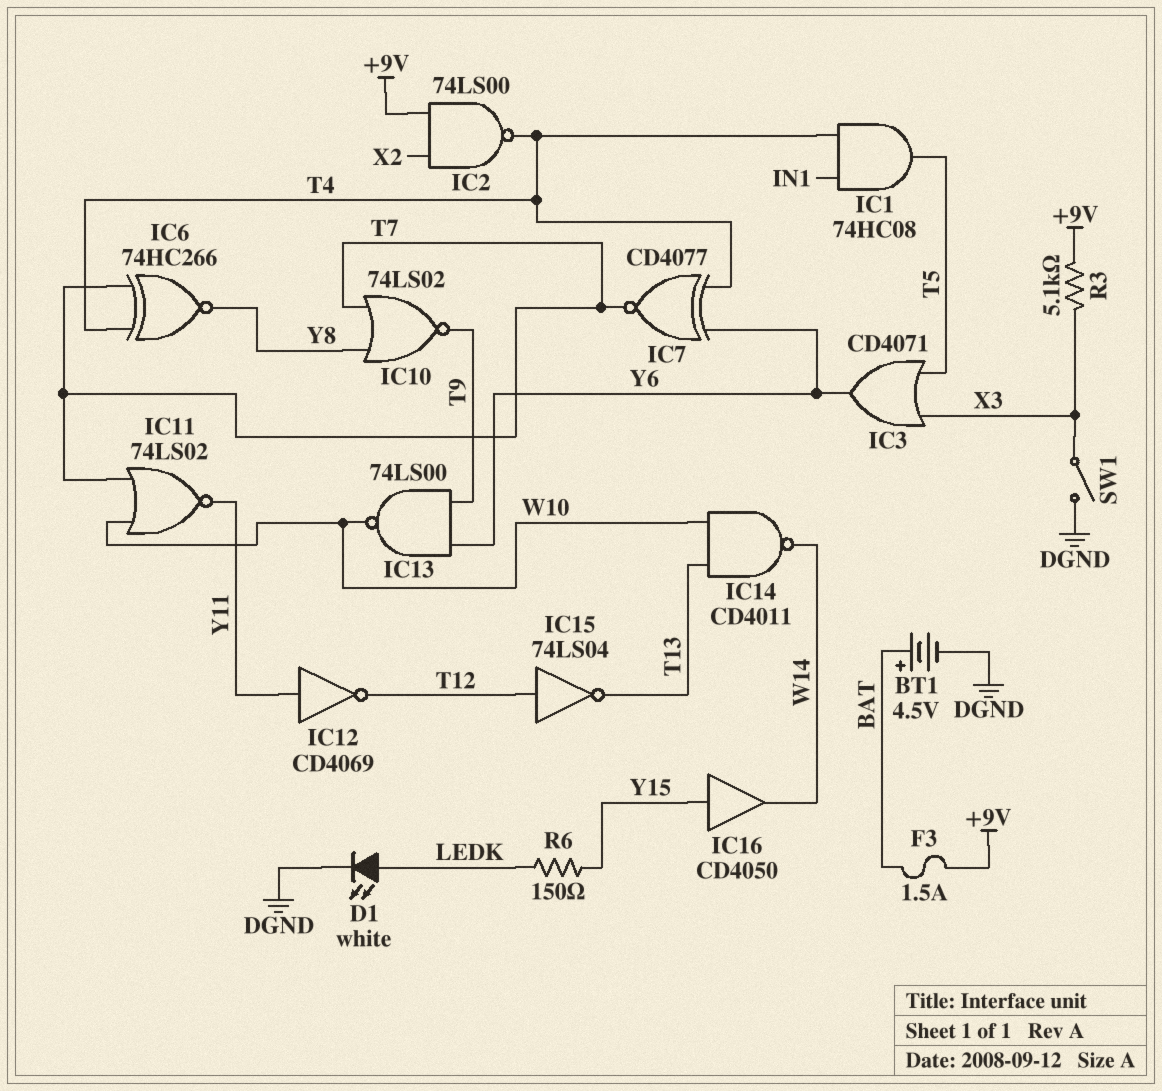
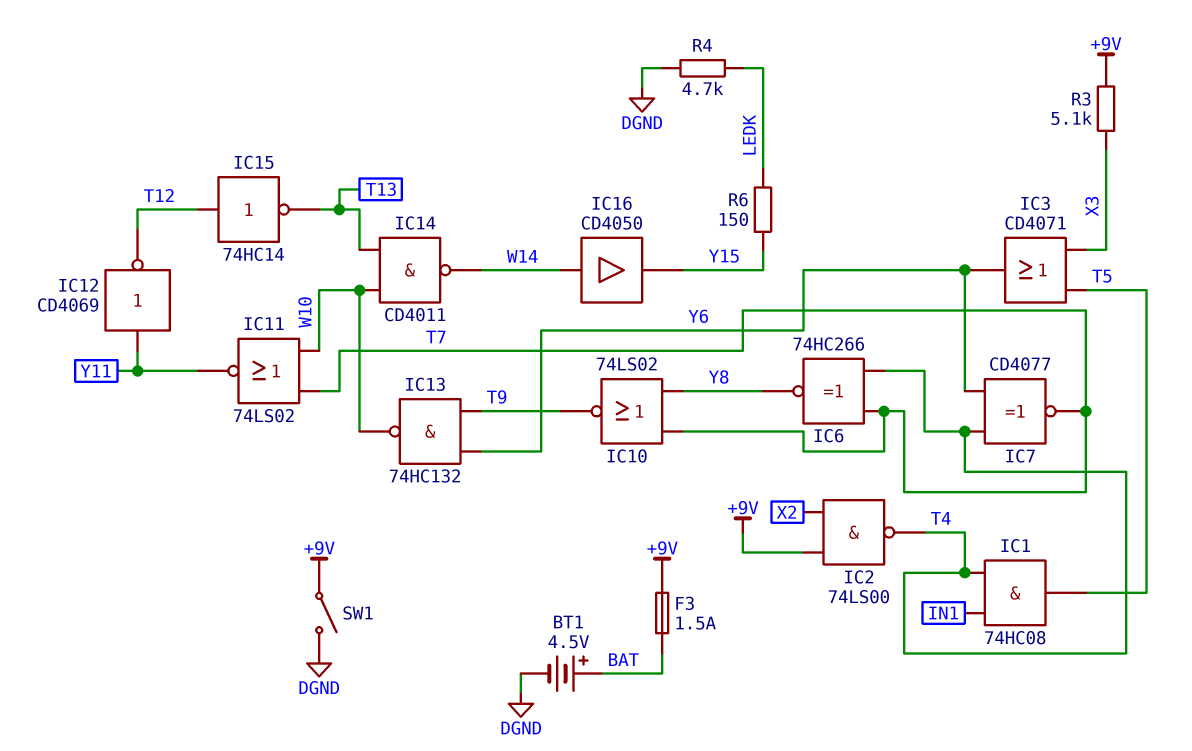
D1: LED white (A LEDK, K DGND) -> none
IC13: NAND 74LS00 (in T9, in Y6, out W10) -> NAND 74HC132 (in T9, in Y6, out W10)
IC15: NOT 74LS04 (in T12, out T13) -> NOT 74HC14 (in T12, out T13)
IC16: buffer CD4050 (in Y15, out W14) -> buffer CD4050 (in W14, out Y15)
R4: none -> 4.7k (DGND, LEDK)
SW1: switch (DGND, X3) -> switch (+9V, DGND)

